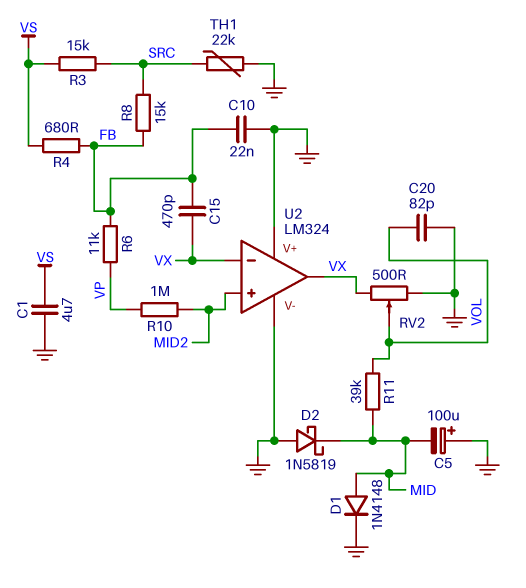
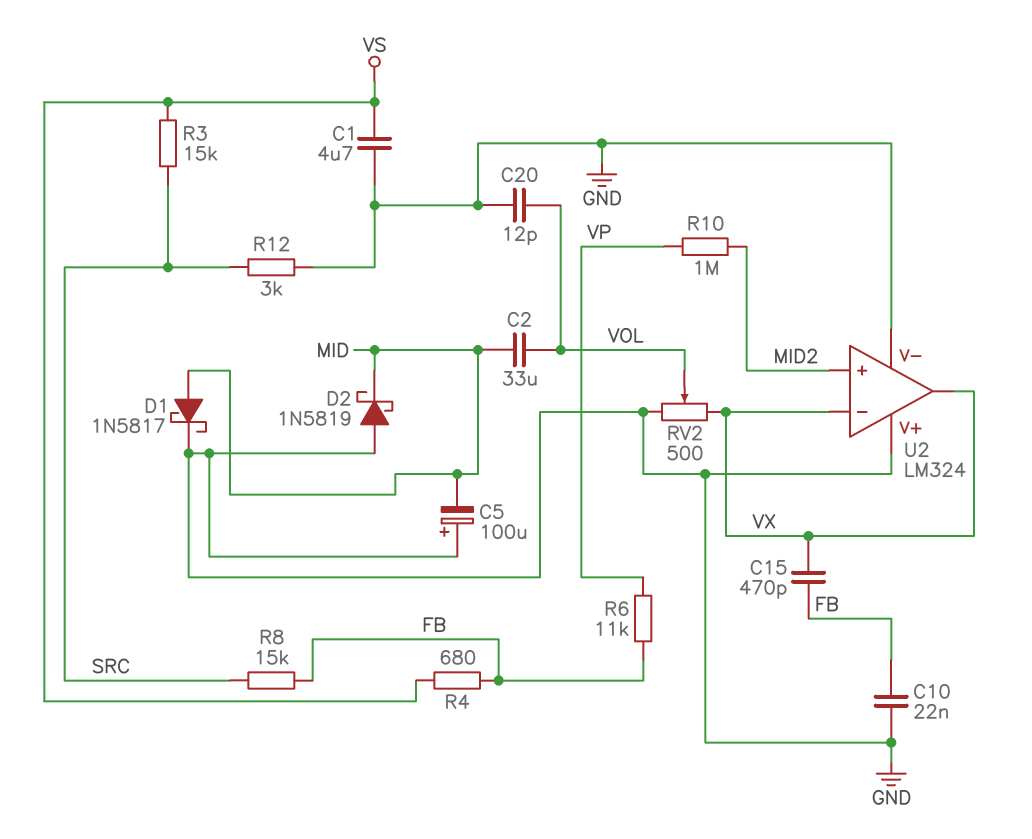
C2: none -> 33uF (MID, VOL)
C20: 82pF (GND, VOL) -> 12pF (GND, VOL)
D1: diode 1N4148 (A MID, K GND) -> schottky 1N5817 (A MID, K GND)
R11: 39k (MID, VOL) -> none
R12: none -> 3k (GND, SRC)
TH1: 22k (GND, SRC) -> none

